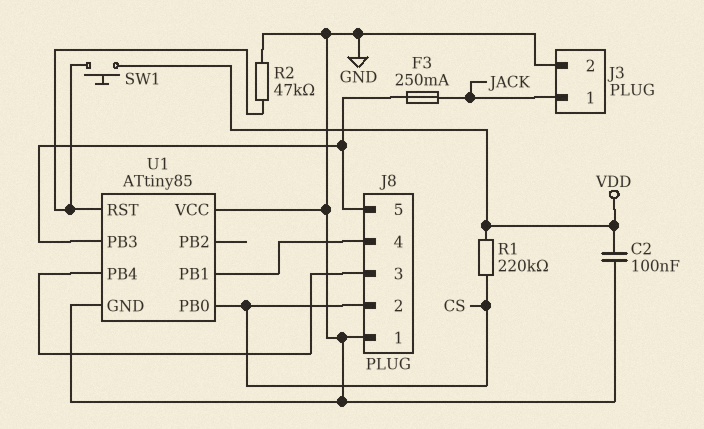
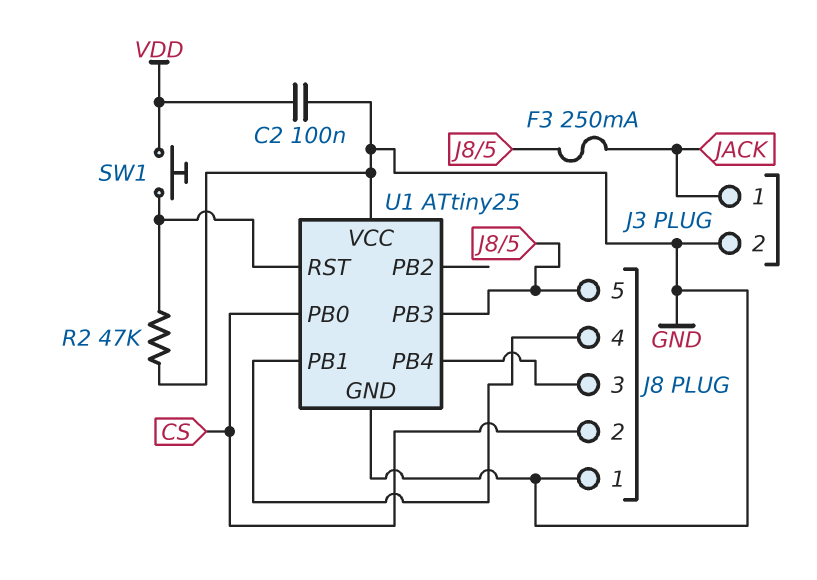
R1: 220k (CS, VDD) -> none
U1: ATtiny85 -> ATtiny25

